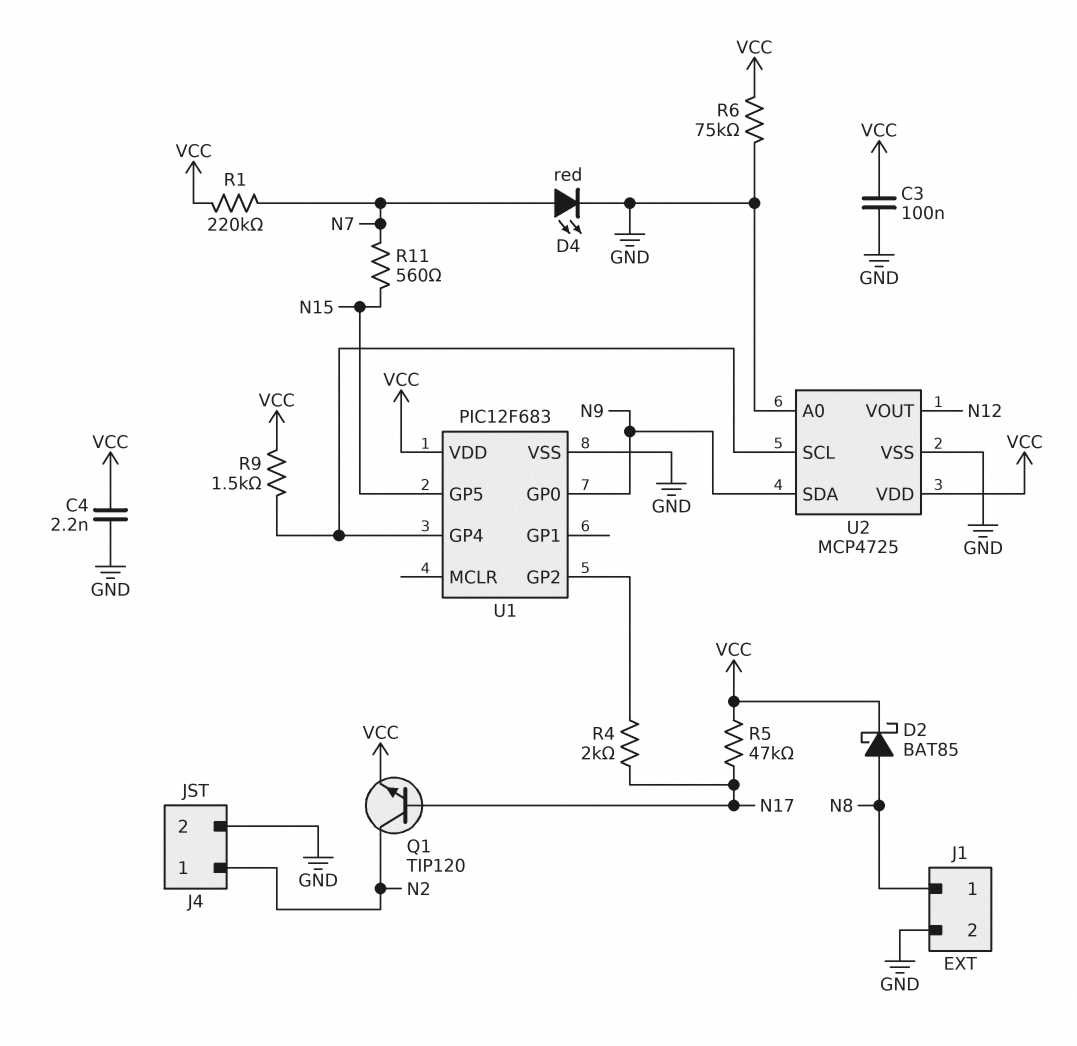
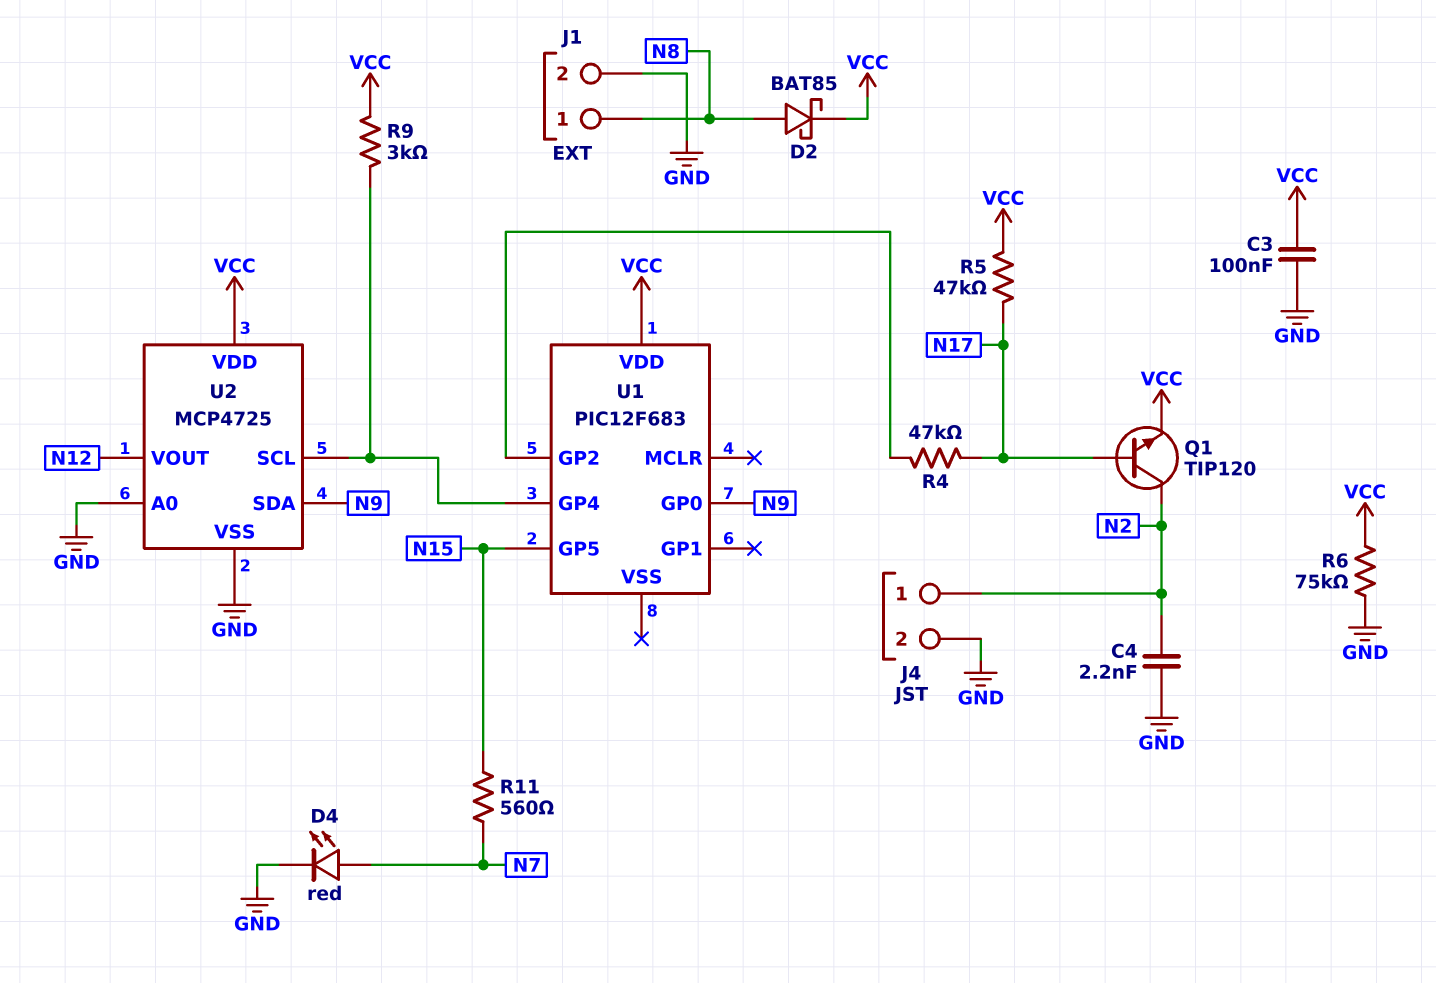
C4: 2.2nF (GND, VCC) -> 2.2nF (GND, N2)
R1: 220k (N7, VCC) -> none
R4: 2k (N17, U1/GP2) -> 47k (N17, U1/GP2)
R9: 1.5k (U1/GP4, VCC) -> 3k (U1/GP4, VCC)
U1 pin VSS: GND -> none

